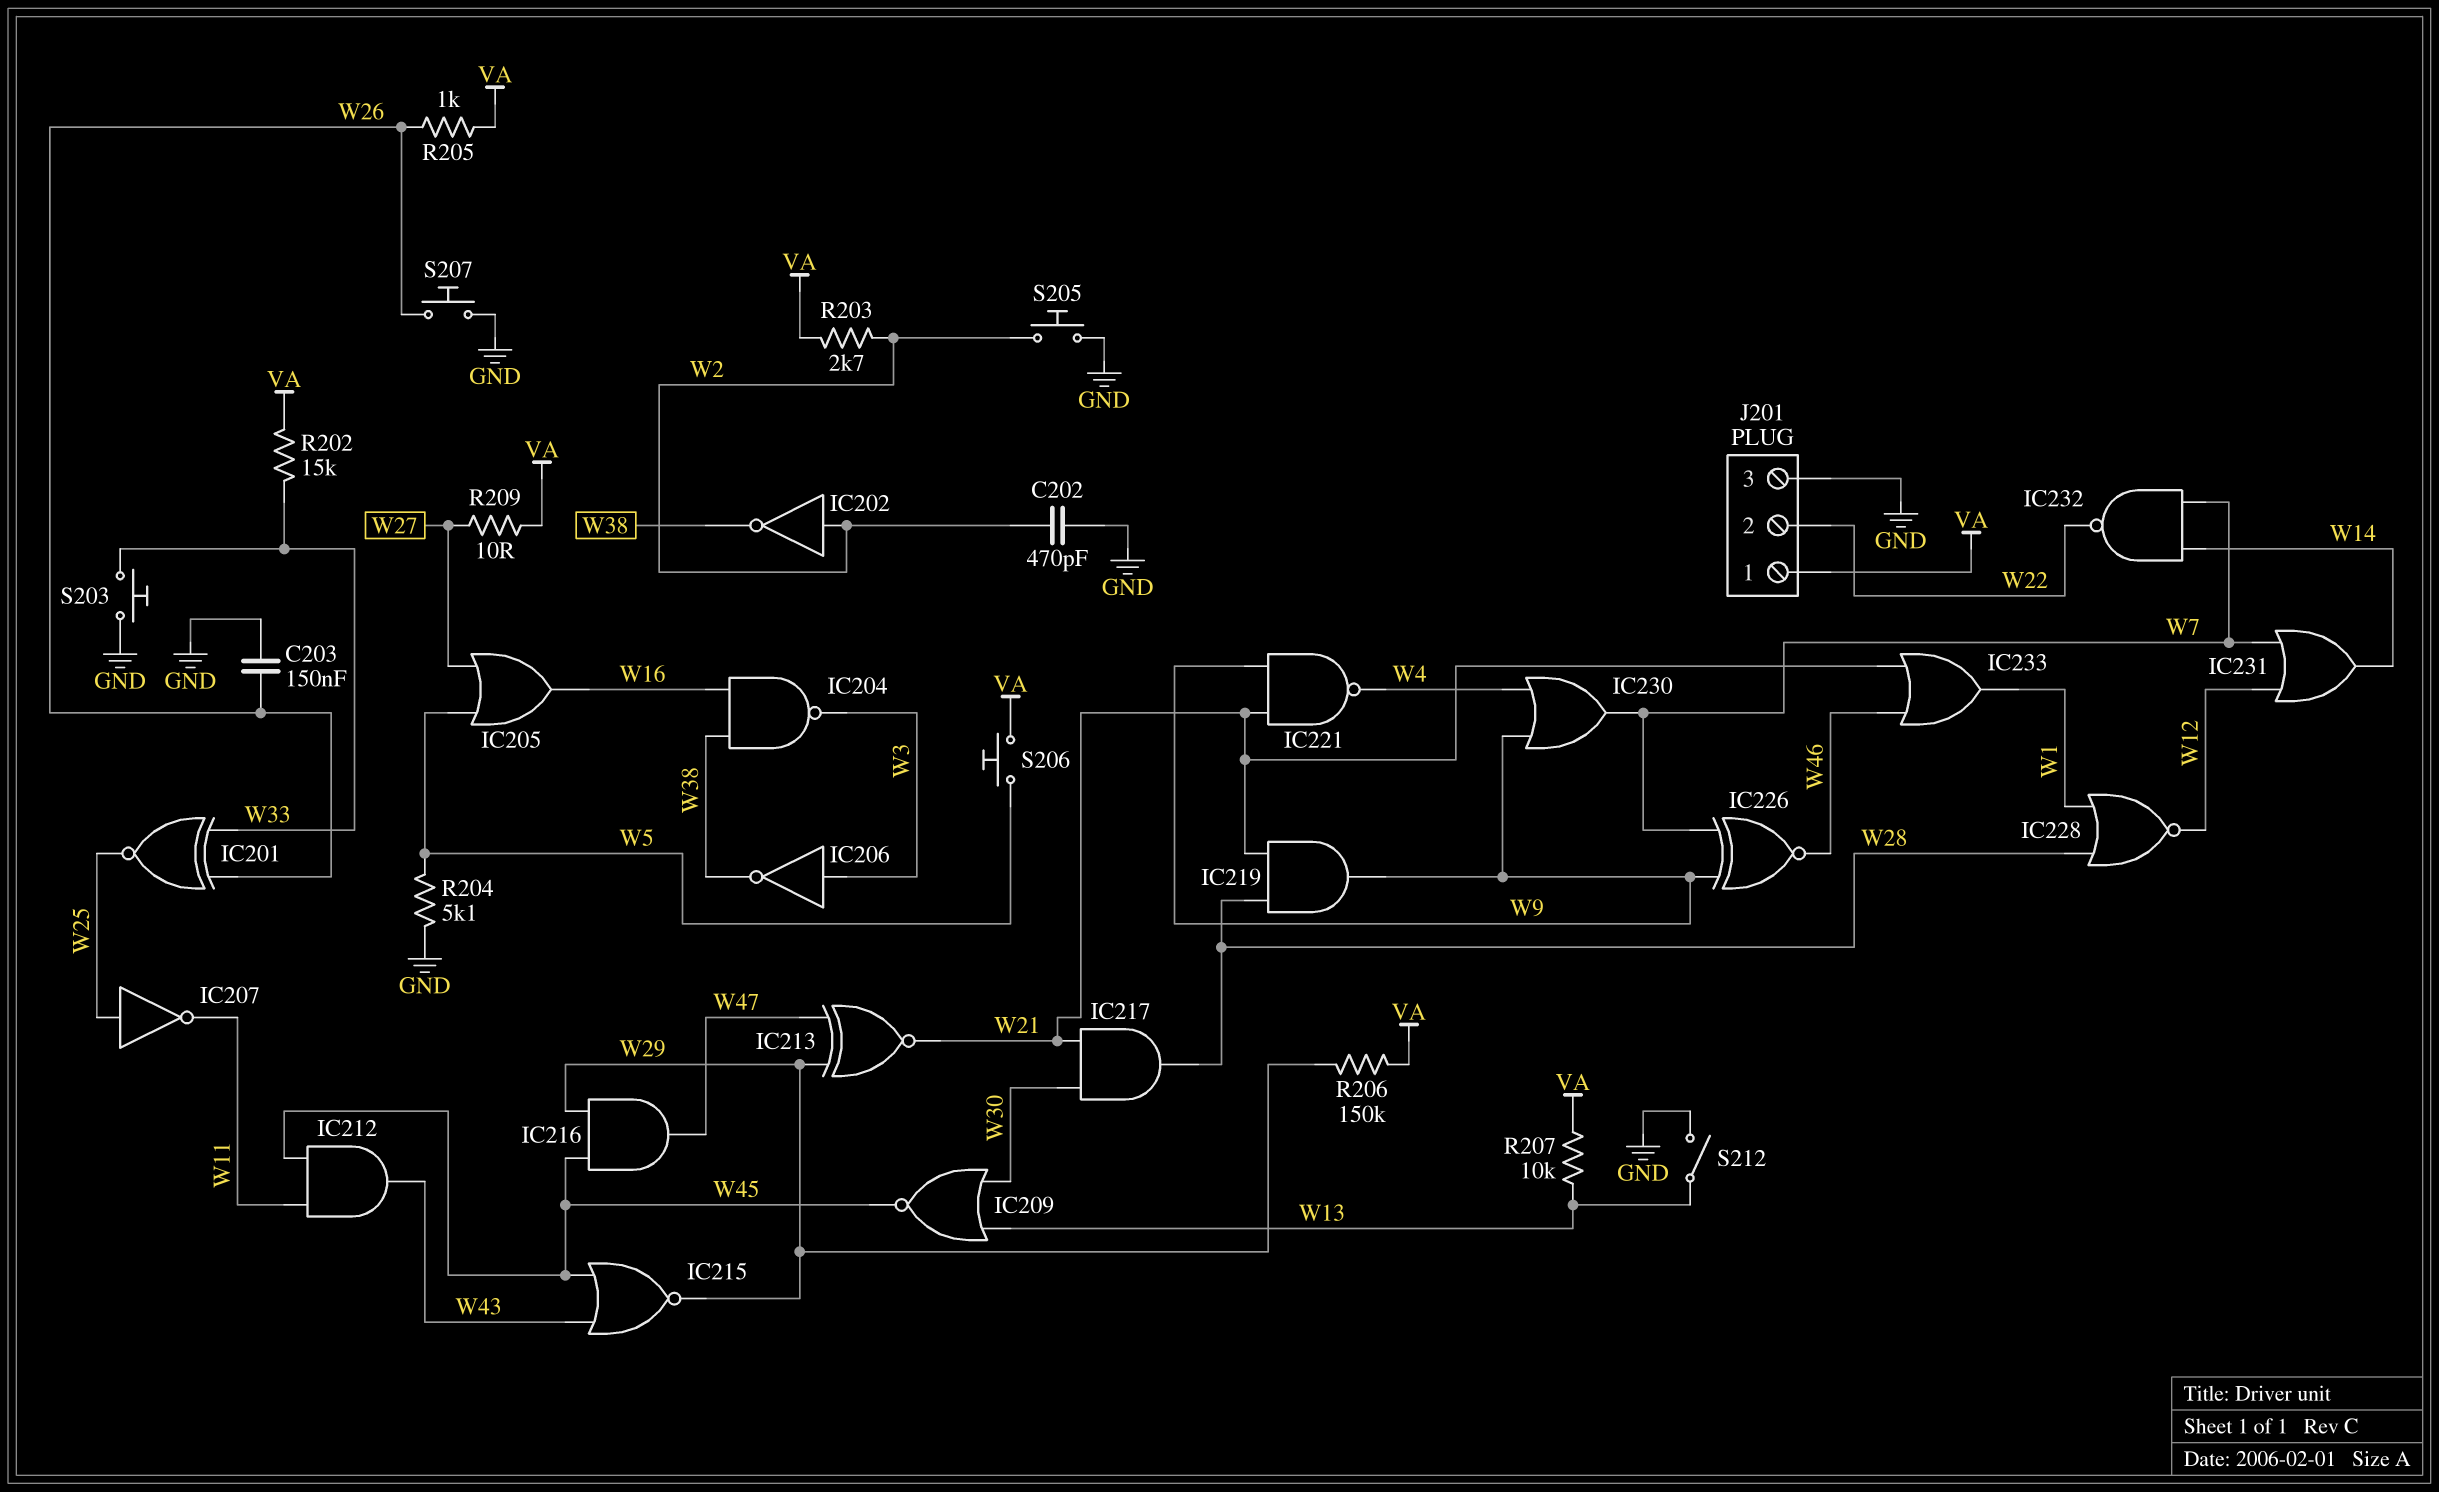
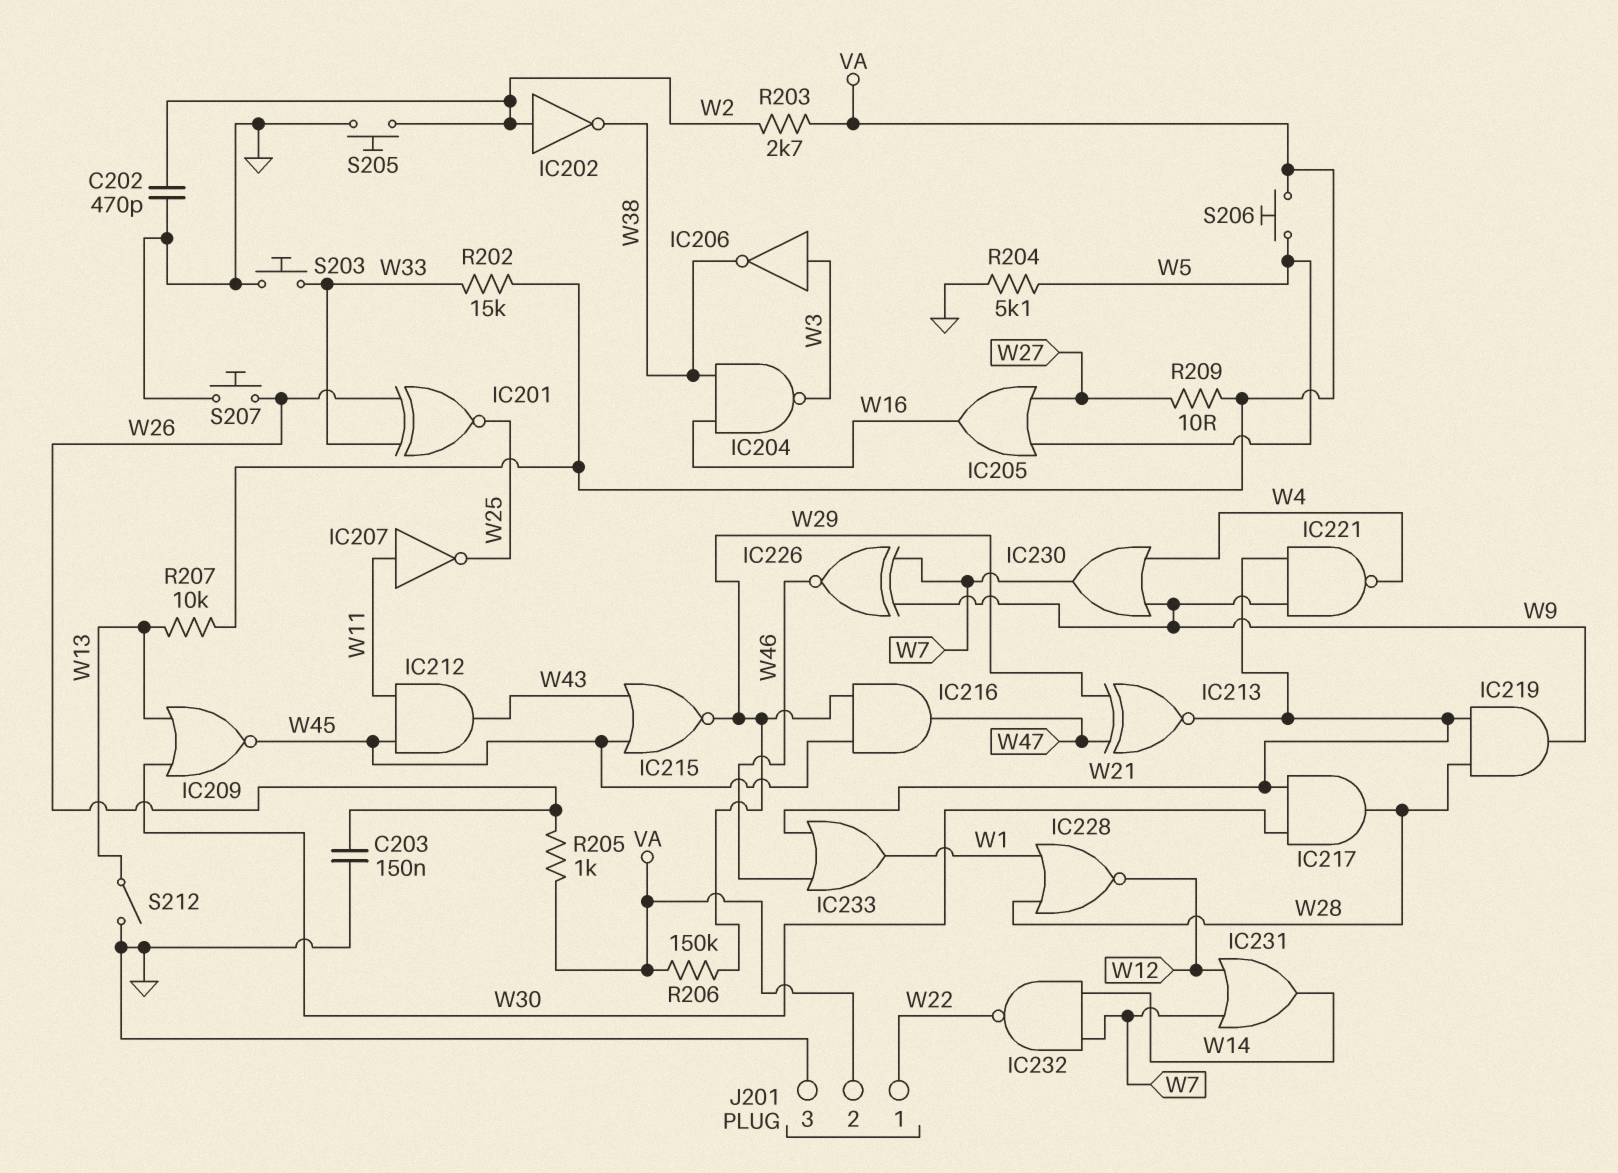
IC207: NOT (in W25, out W11) -> NOT (in W11, out W25)
J201 pin 1: VA -> W22
J201 pin 2: W22 -> VA

